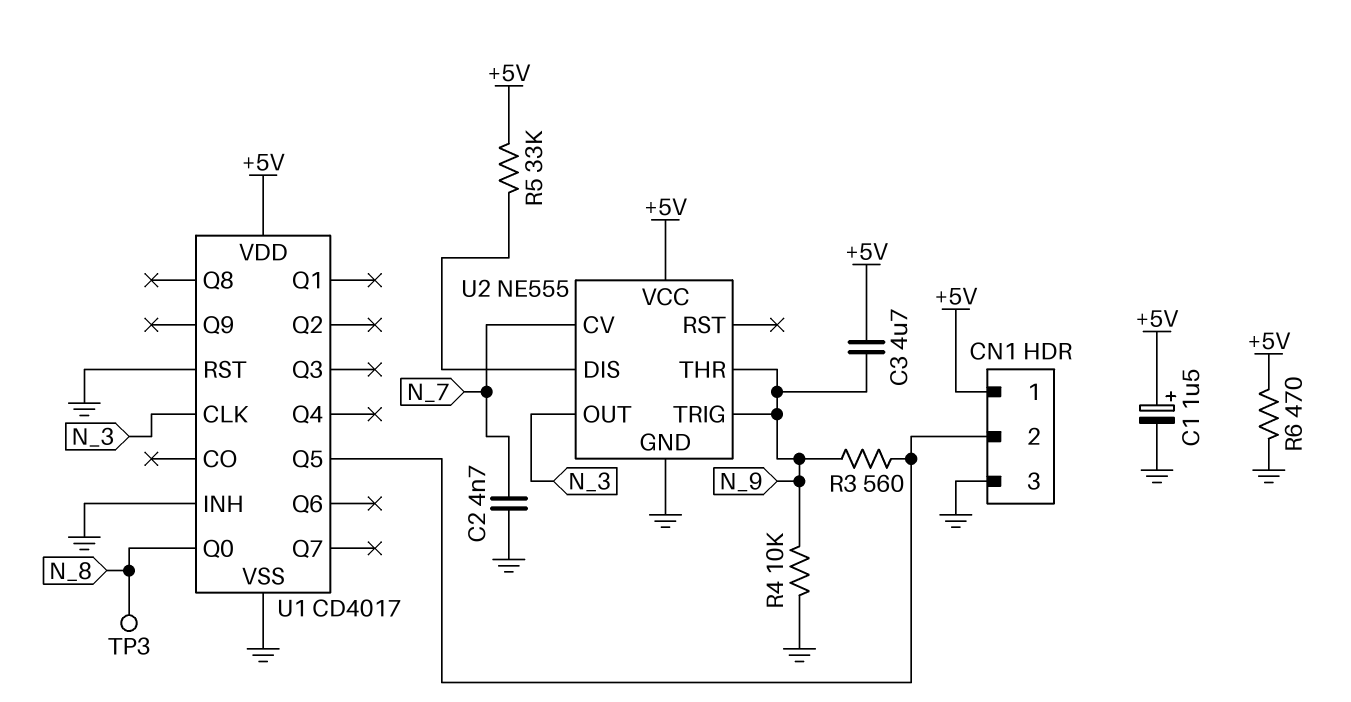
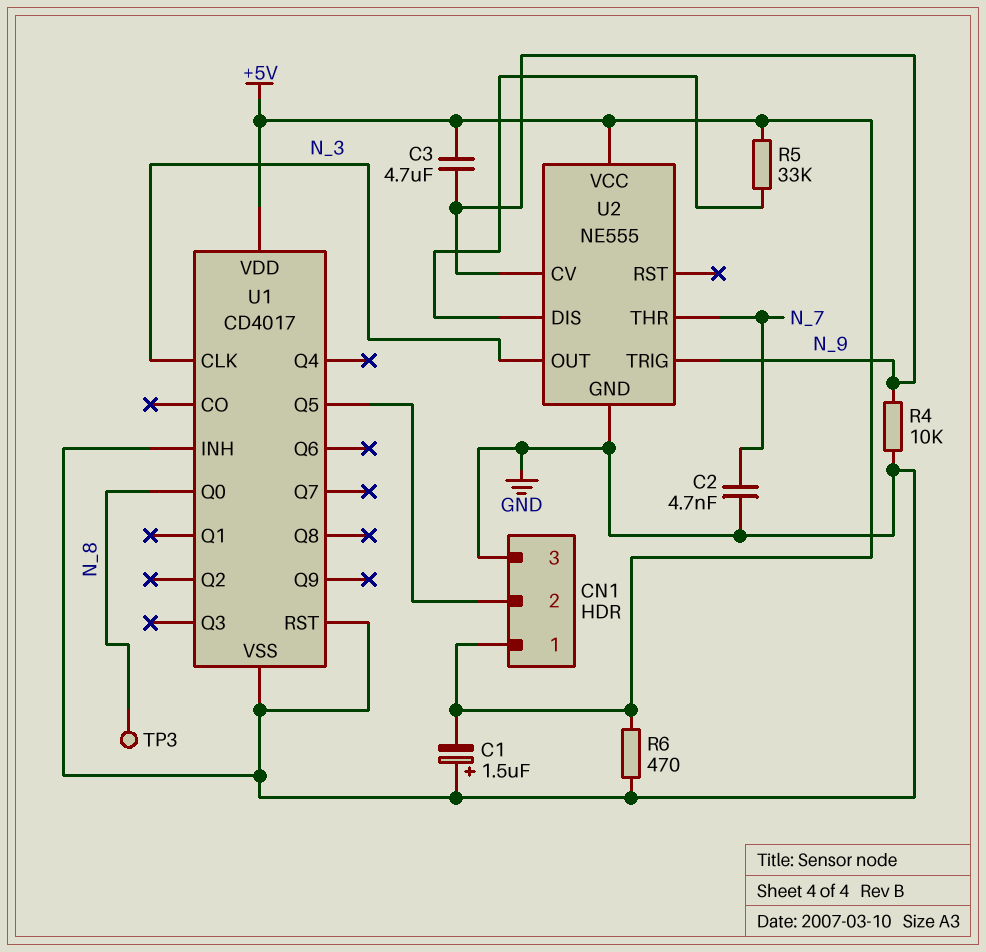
C1: 1.5uF (plus +5V, minus GND) -> 1.5uF (plus GND, minus +5V)
R3: 560 (CN1/2, N_9) -> none
U2 pin CV: N_7 -> N_9
U2 pin THR: N_9 -> N_7

